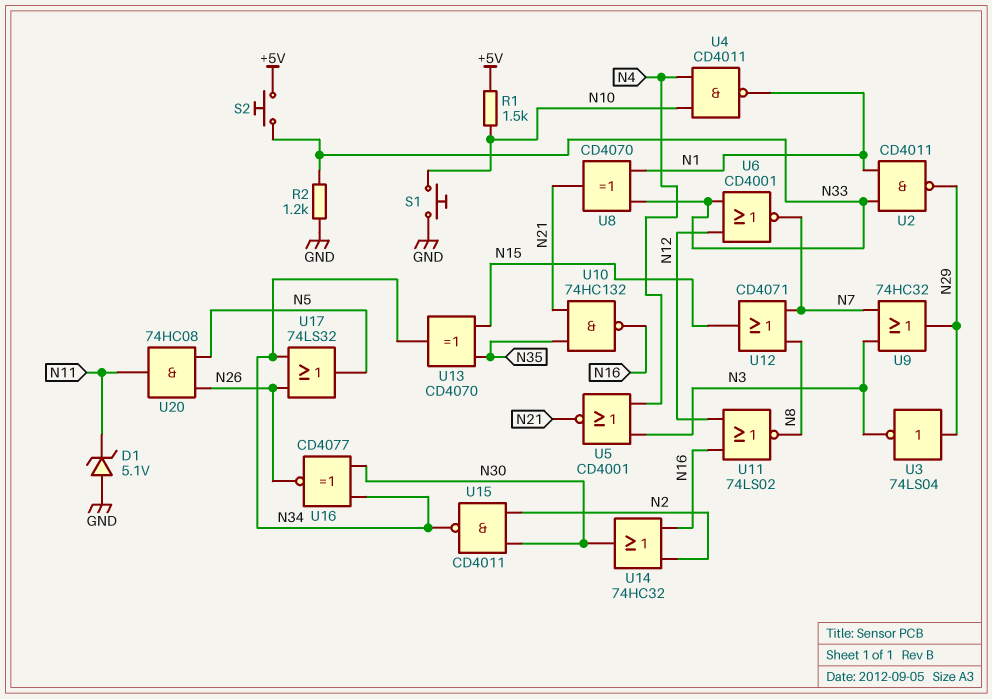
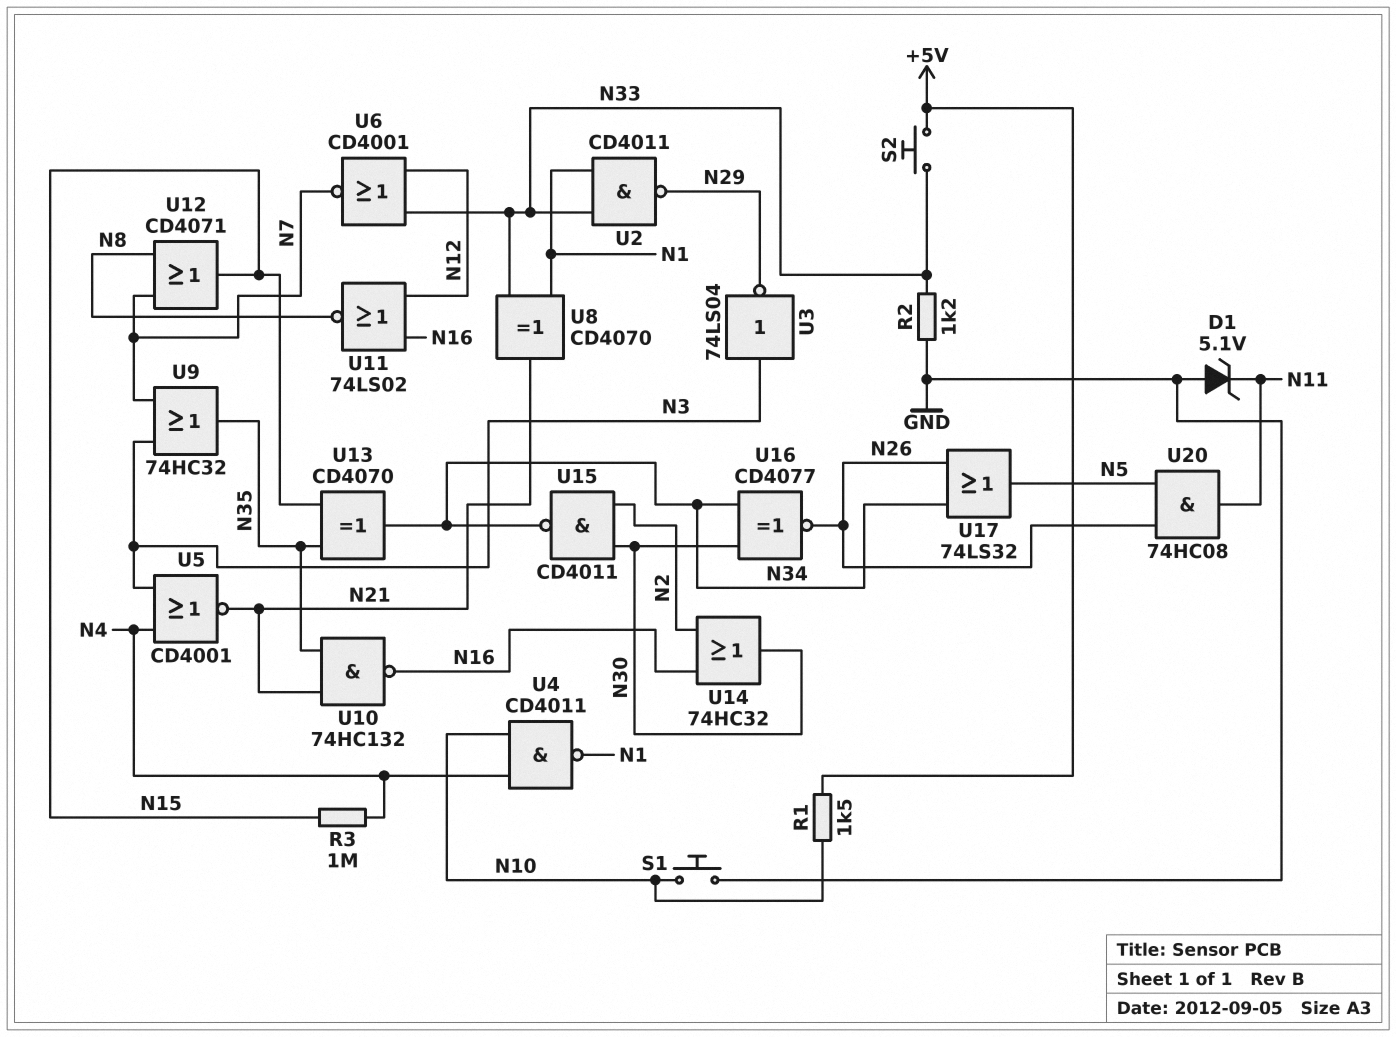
R3: none -> 1M (N4, N15)
U3: NOT 74LS04 (in N29, out N3) -> NOT 74LS04 (in N3, out N29)
U9: OR 74HC32 (in N3, in N7, out N29) -> OR 74HC32 (in N3, in N7, out N35)

